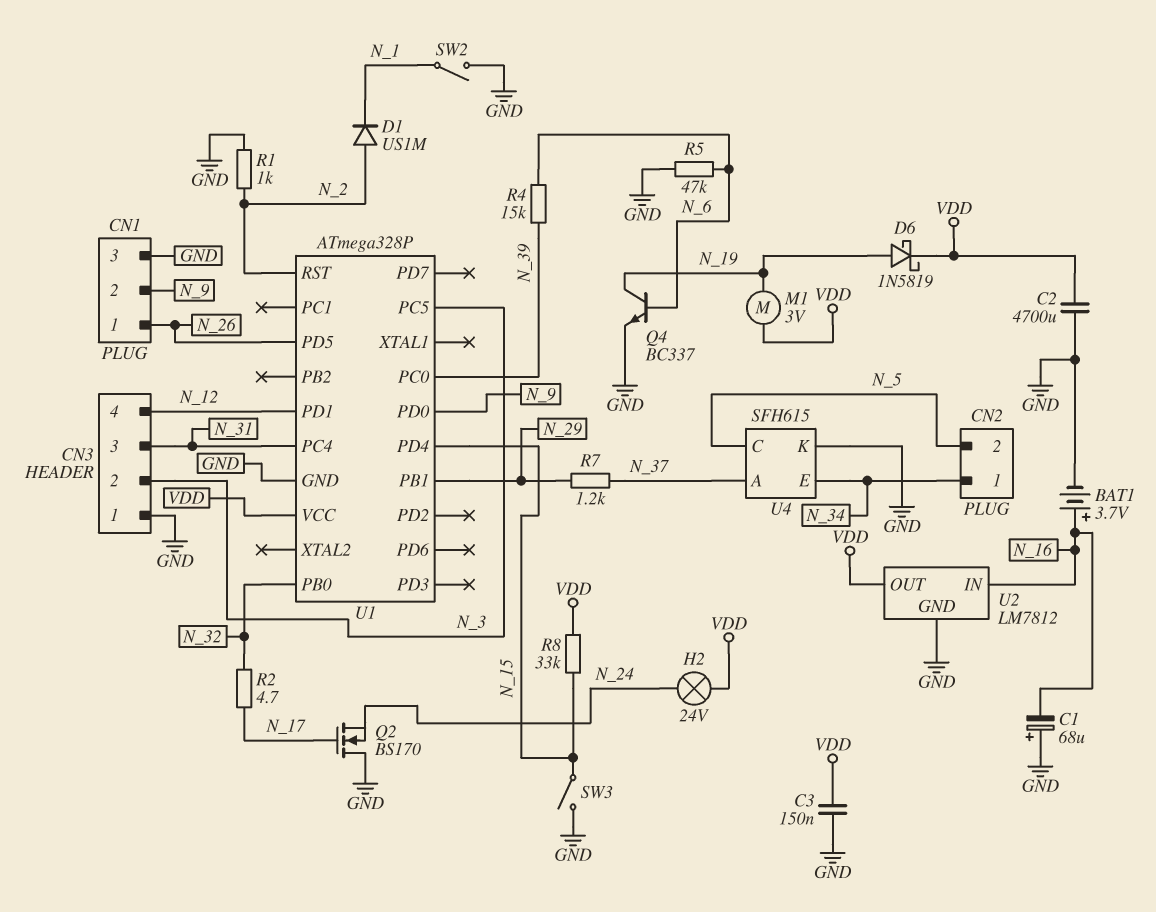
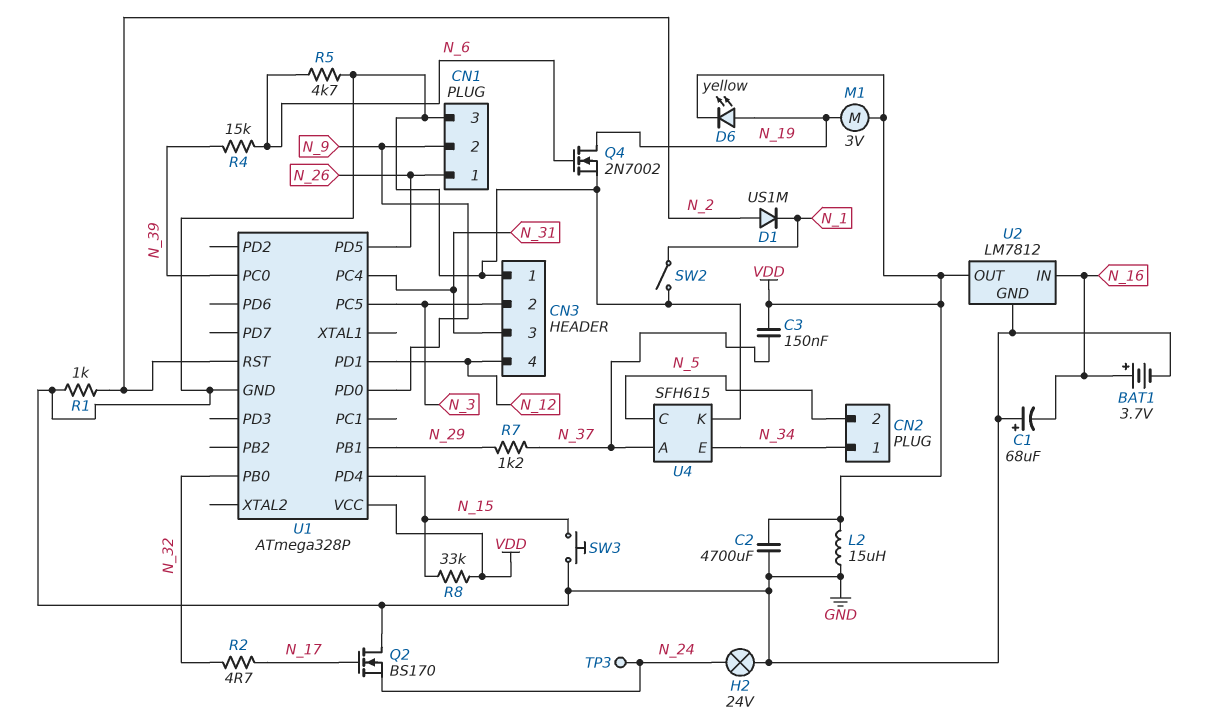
C3: 150nF (GND, VDD) -> 150nF (N_37, VDD)
D6: schottky 1N5819 (A N_19, K VDD) -> LED yellow (A N_19, K VDD)
H2: lamp 24V (N_24, VDD) -> lamp 24V (GND, N_24)
L2: none -> 15uH (GND, VDD)
Q4: NPN BC337 (B N_6, C N_19, E GND) -> NMOS 2N7002 (G N_6, D N_19, S GND)
R5: 47k (GND, N_6) -> 4.7k (GND, N_6)
SW3: switch (GND, N_15) -> button (GND, N_15)
TP3: none -> test point (N_24)

